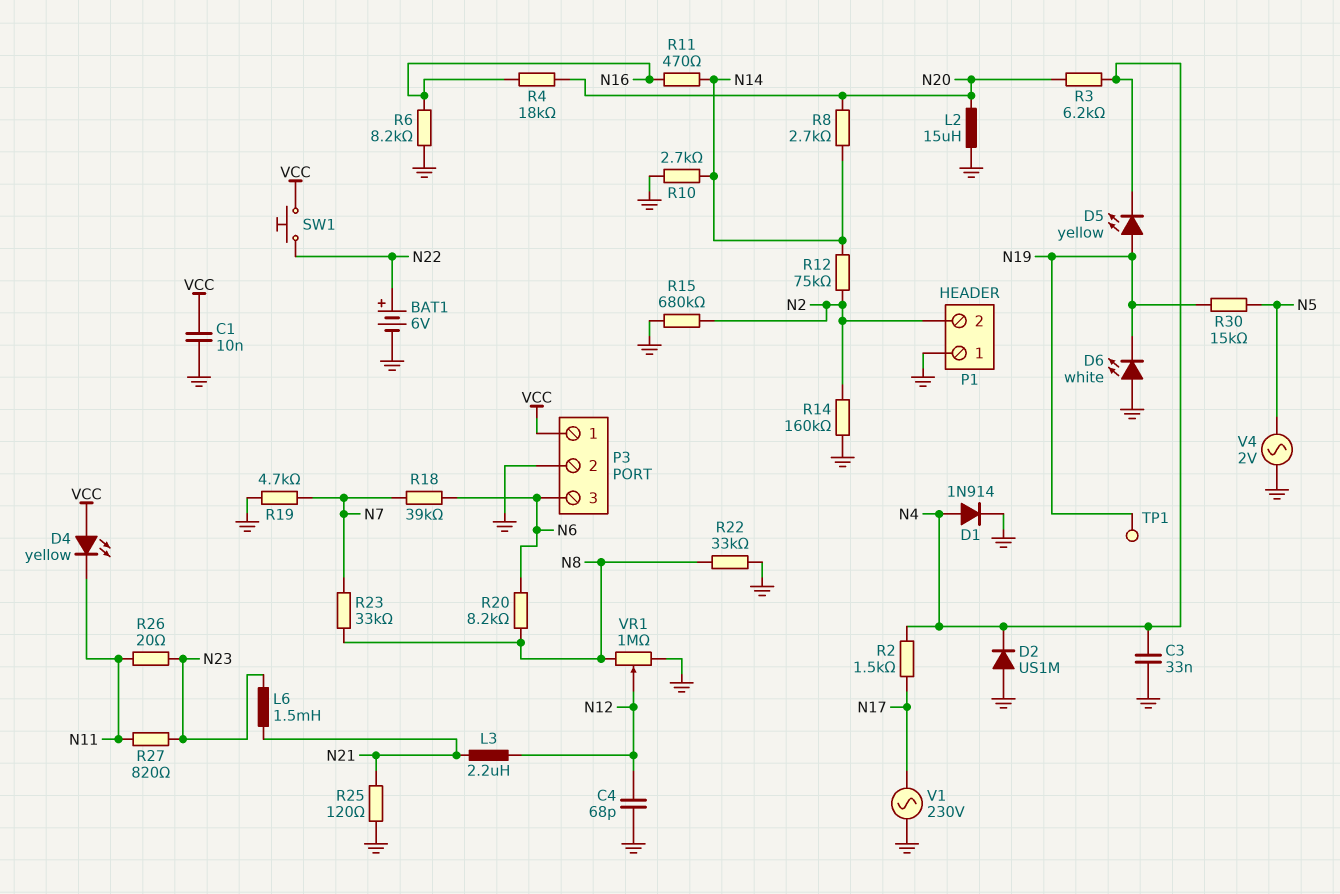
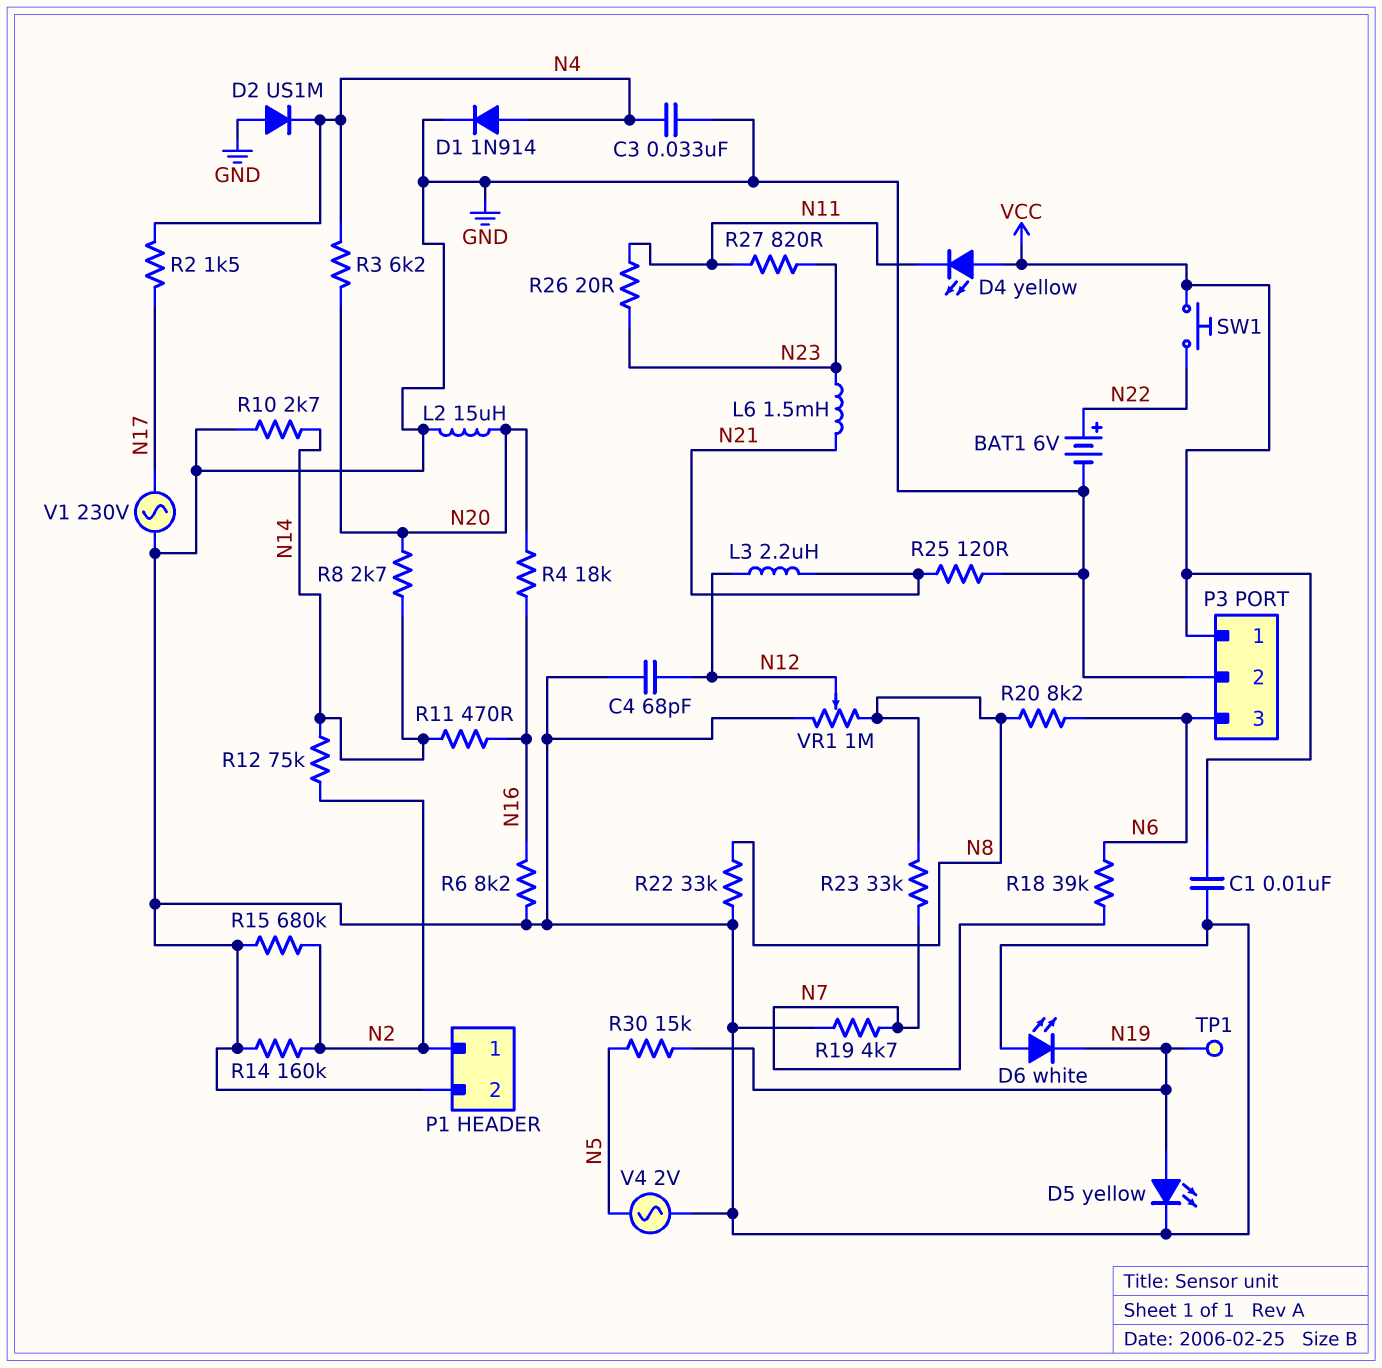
D5: LED yellow (A N19, K N4) -> LED yellow (A N19, K GND)
P1 pin 1: GND -> N2
P1 pin 2: N2 -> GND

